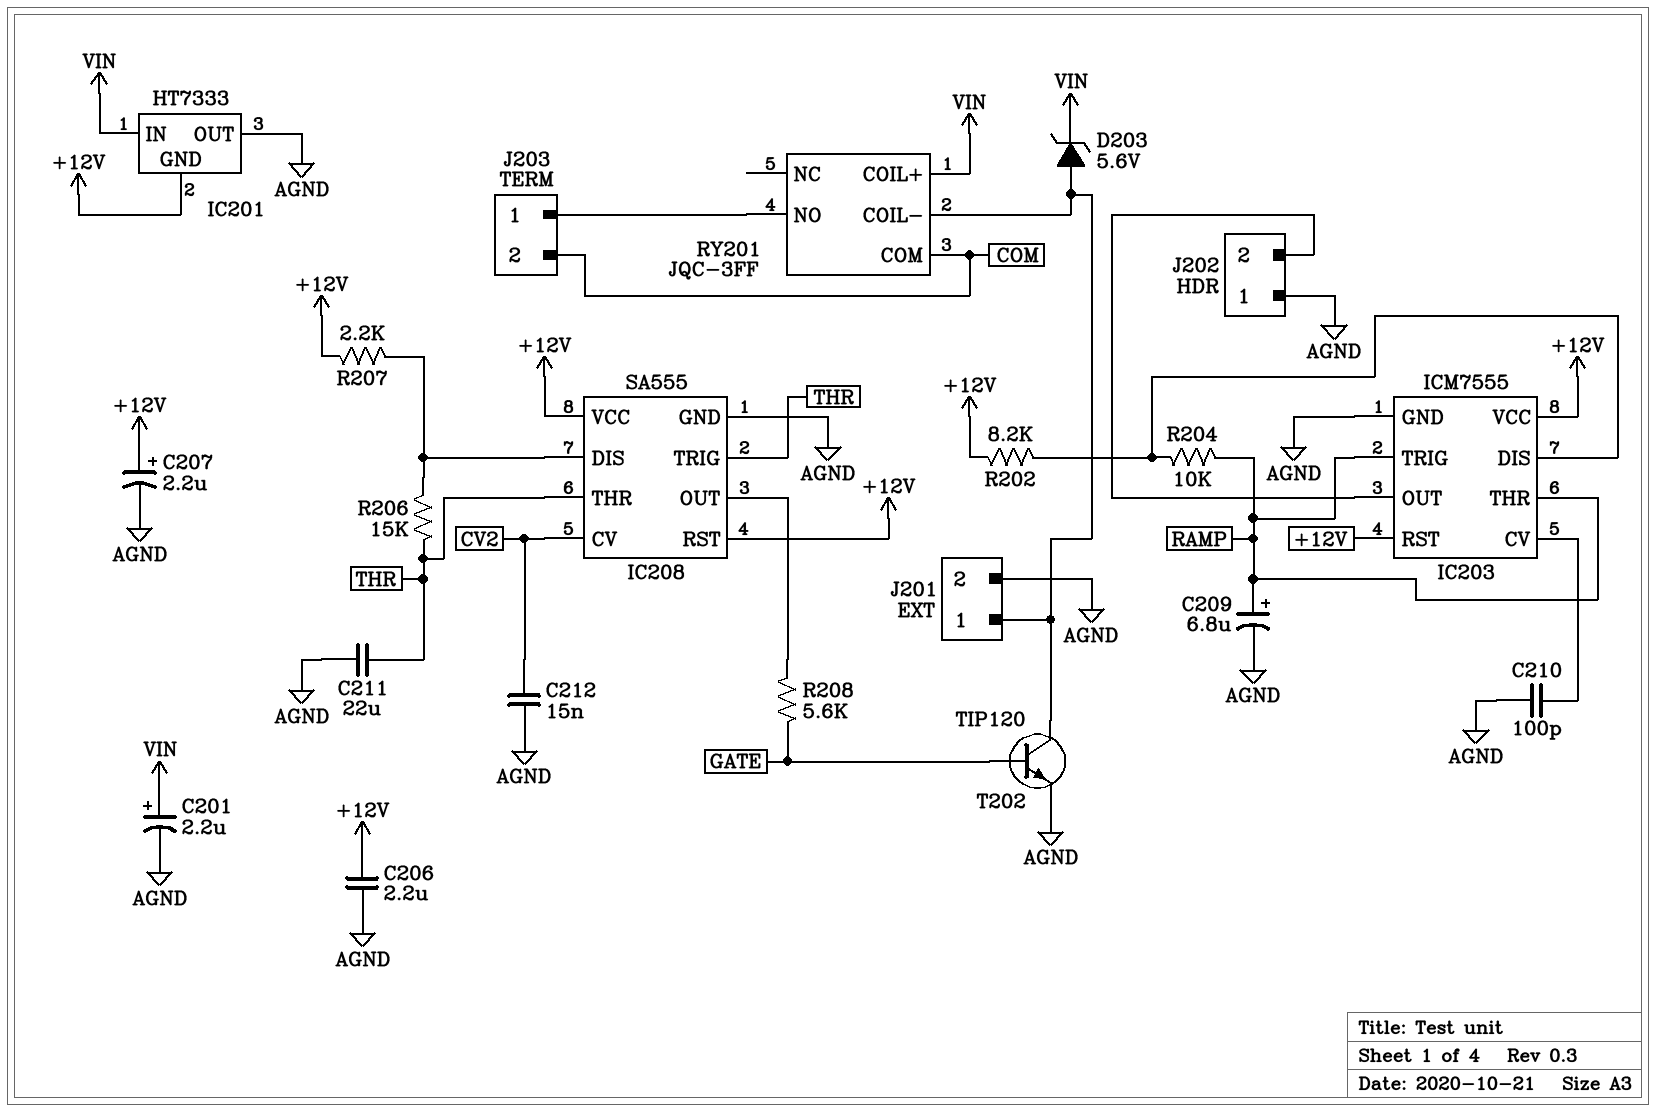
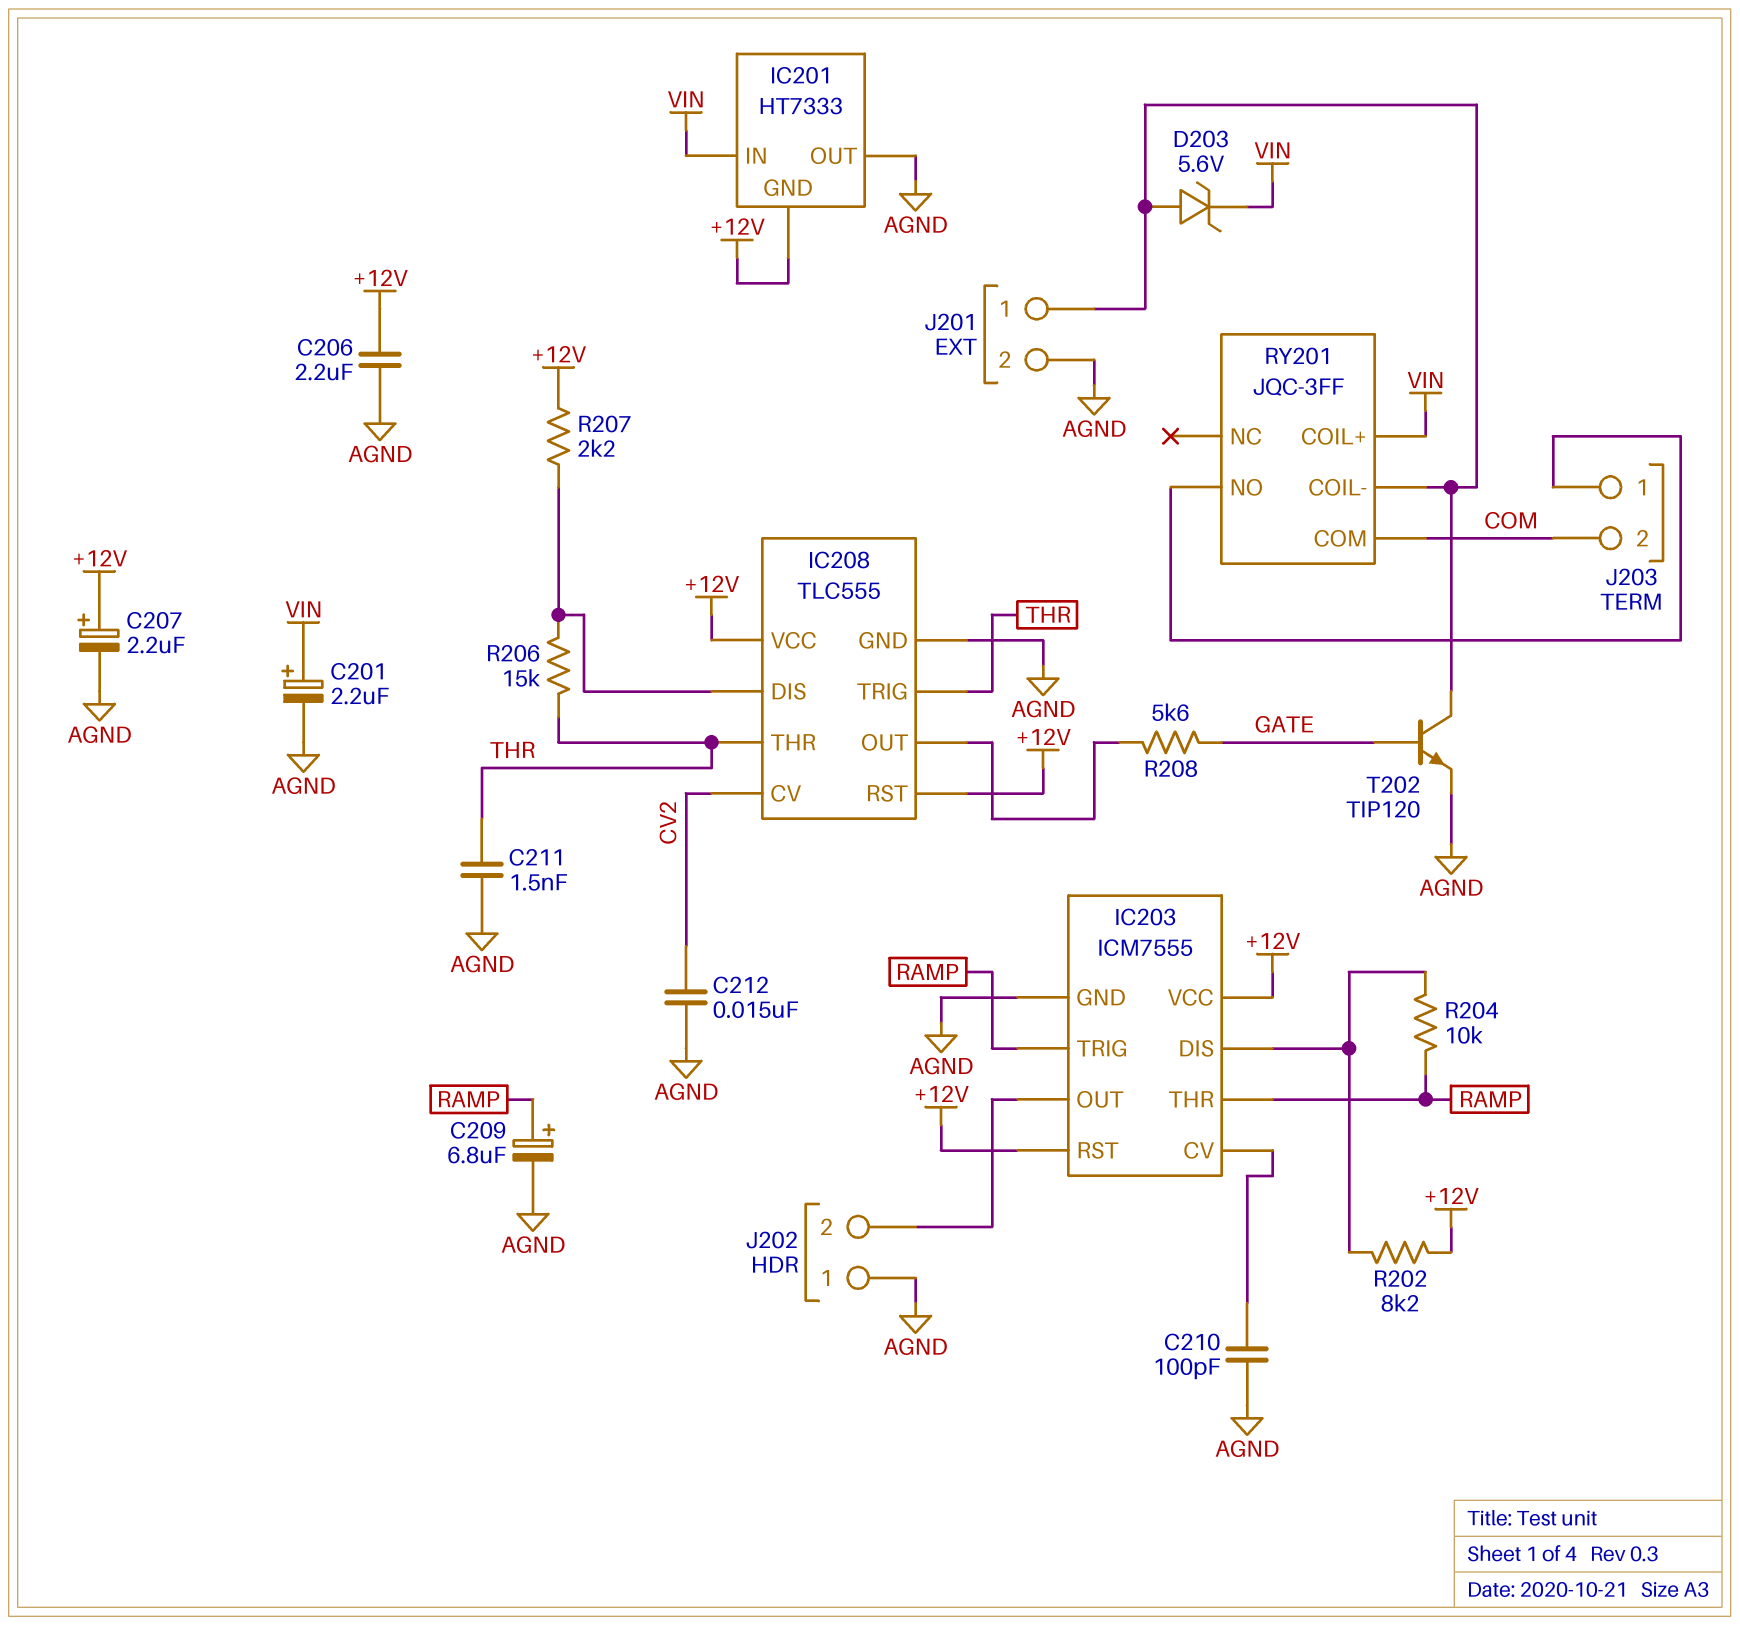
C211: 22uF (AGND, THR) -> 1.5nF (AGND, THR)
IC208: SA555 -> TLC555

